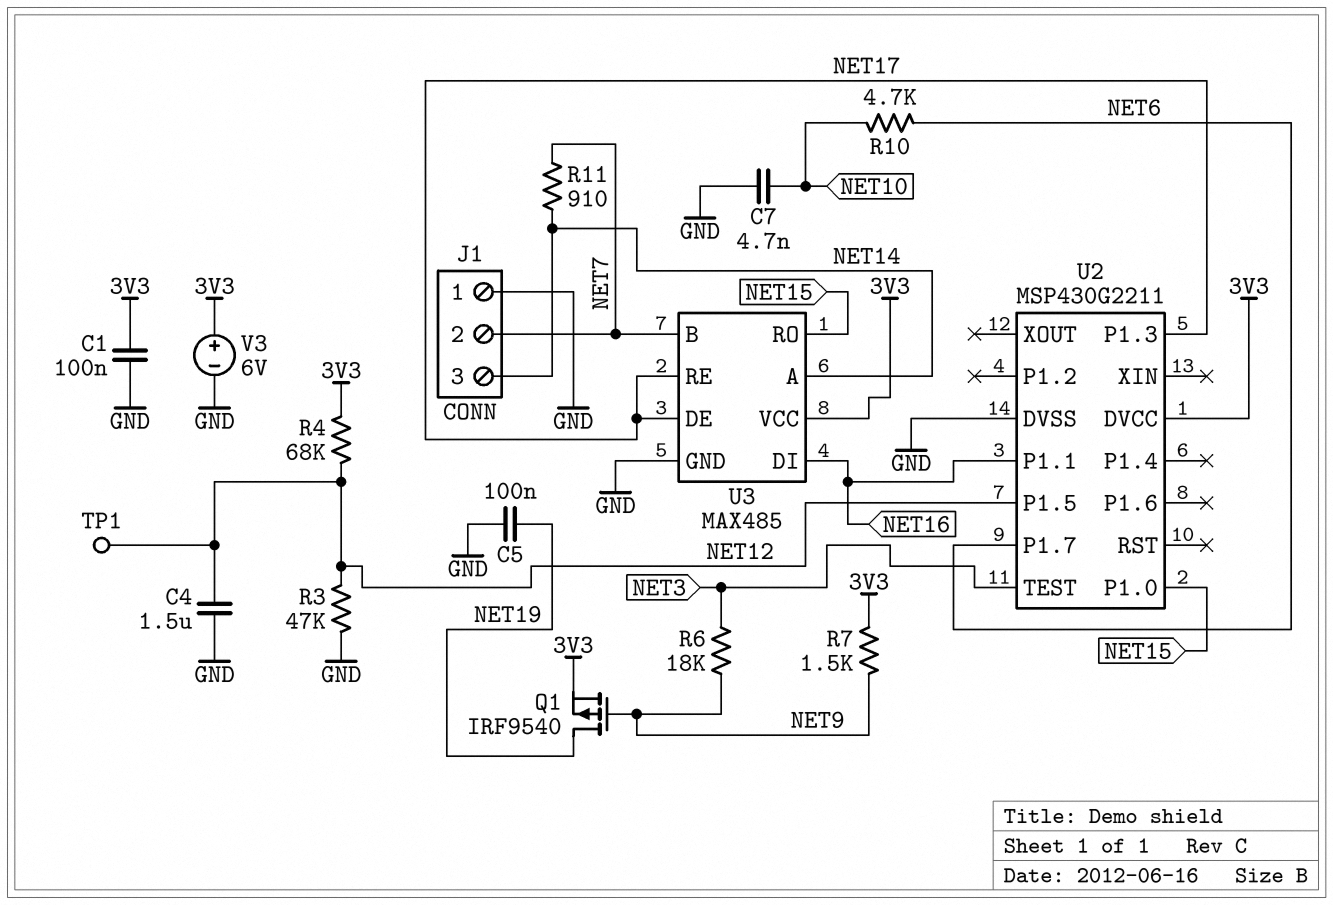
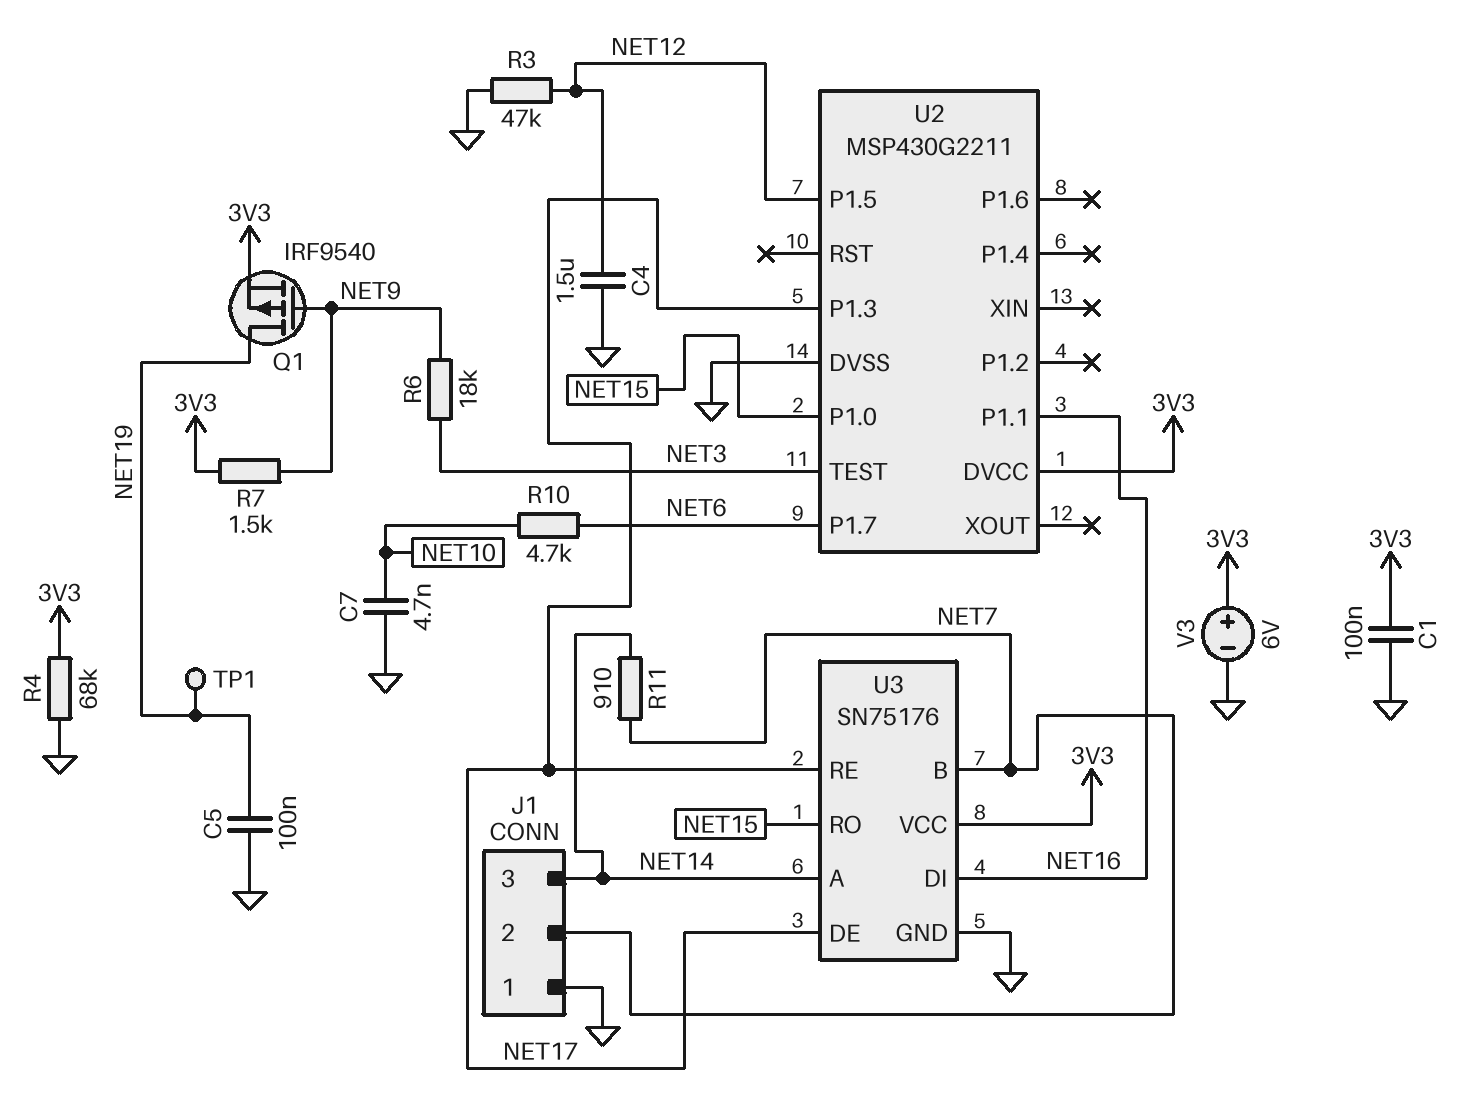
R4: 68k (3V3, NET12) -> 68k (3V3, GND)
TP1: test point (NET12) -> test point (NET19)
U3: MAX485 -> SN75176

